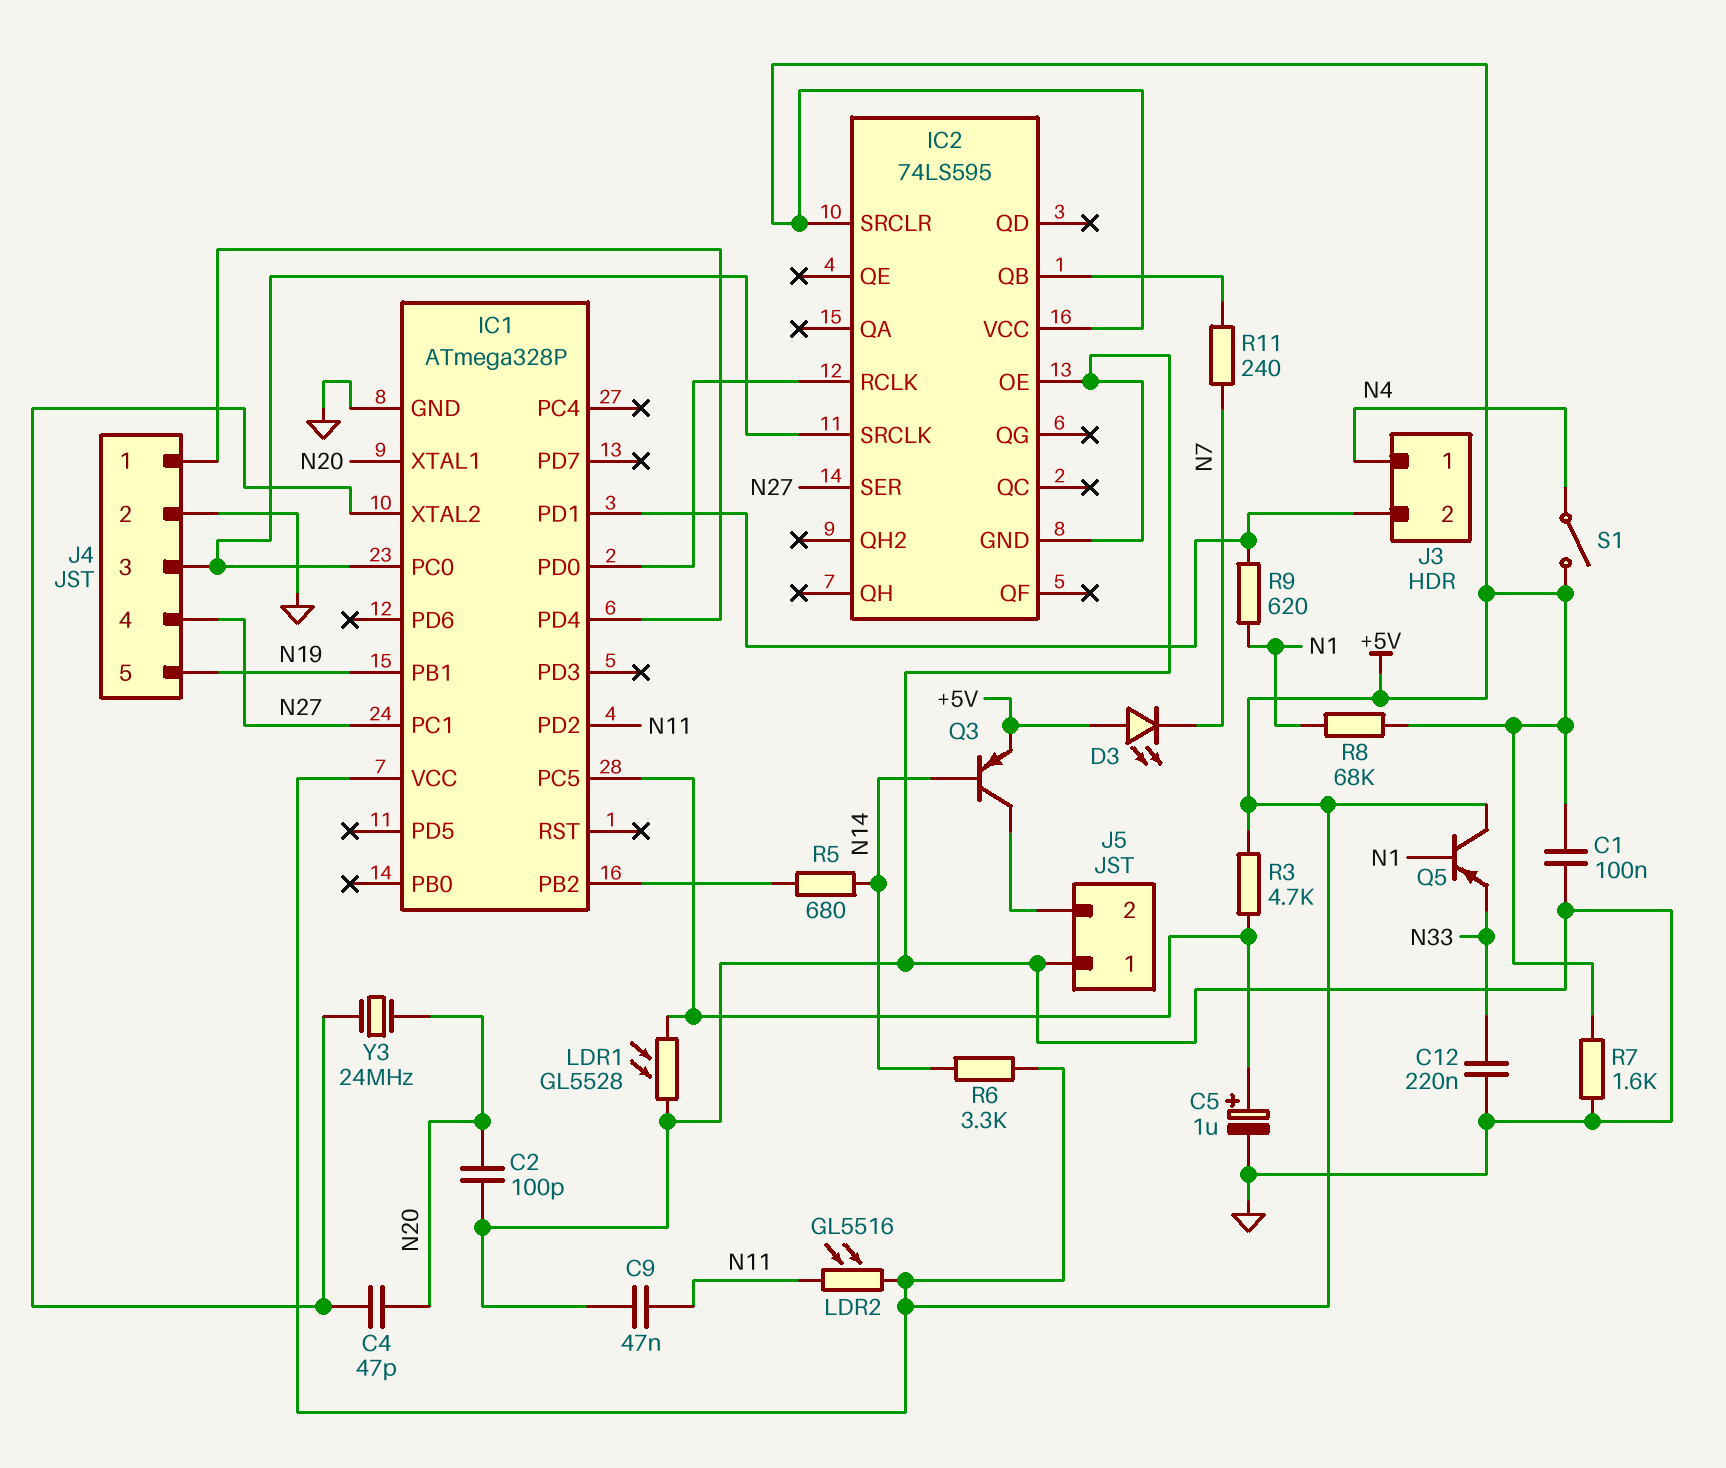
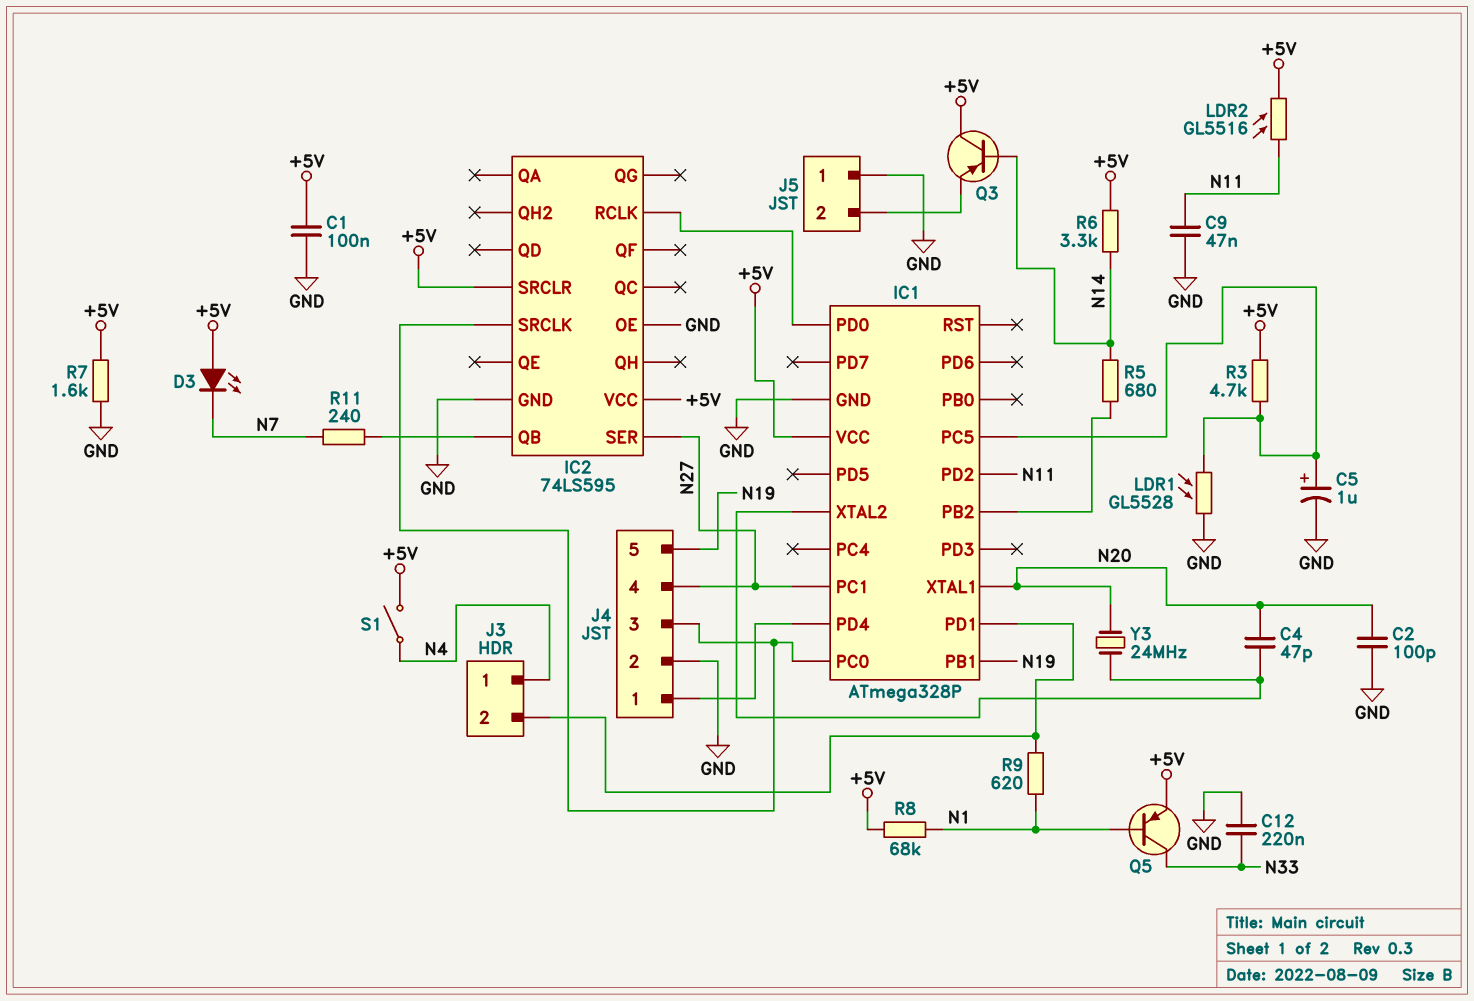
Q3: PNP (B N14, C J5/2, E +5V) -> PNP (B N14, C +5V, E J5/2)
Q5: PNP (B N1, C +5V, E N33) -> PNP (B N1, C N33, E +5V)

